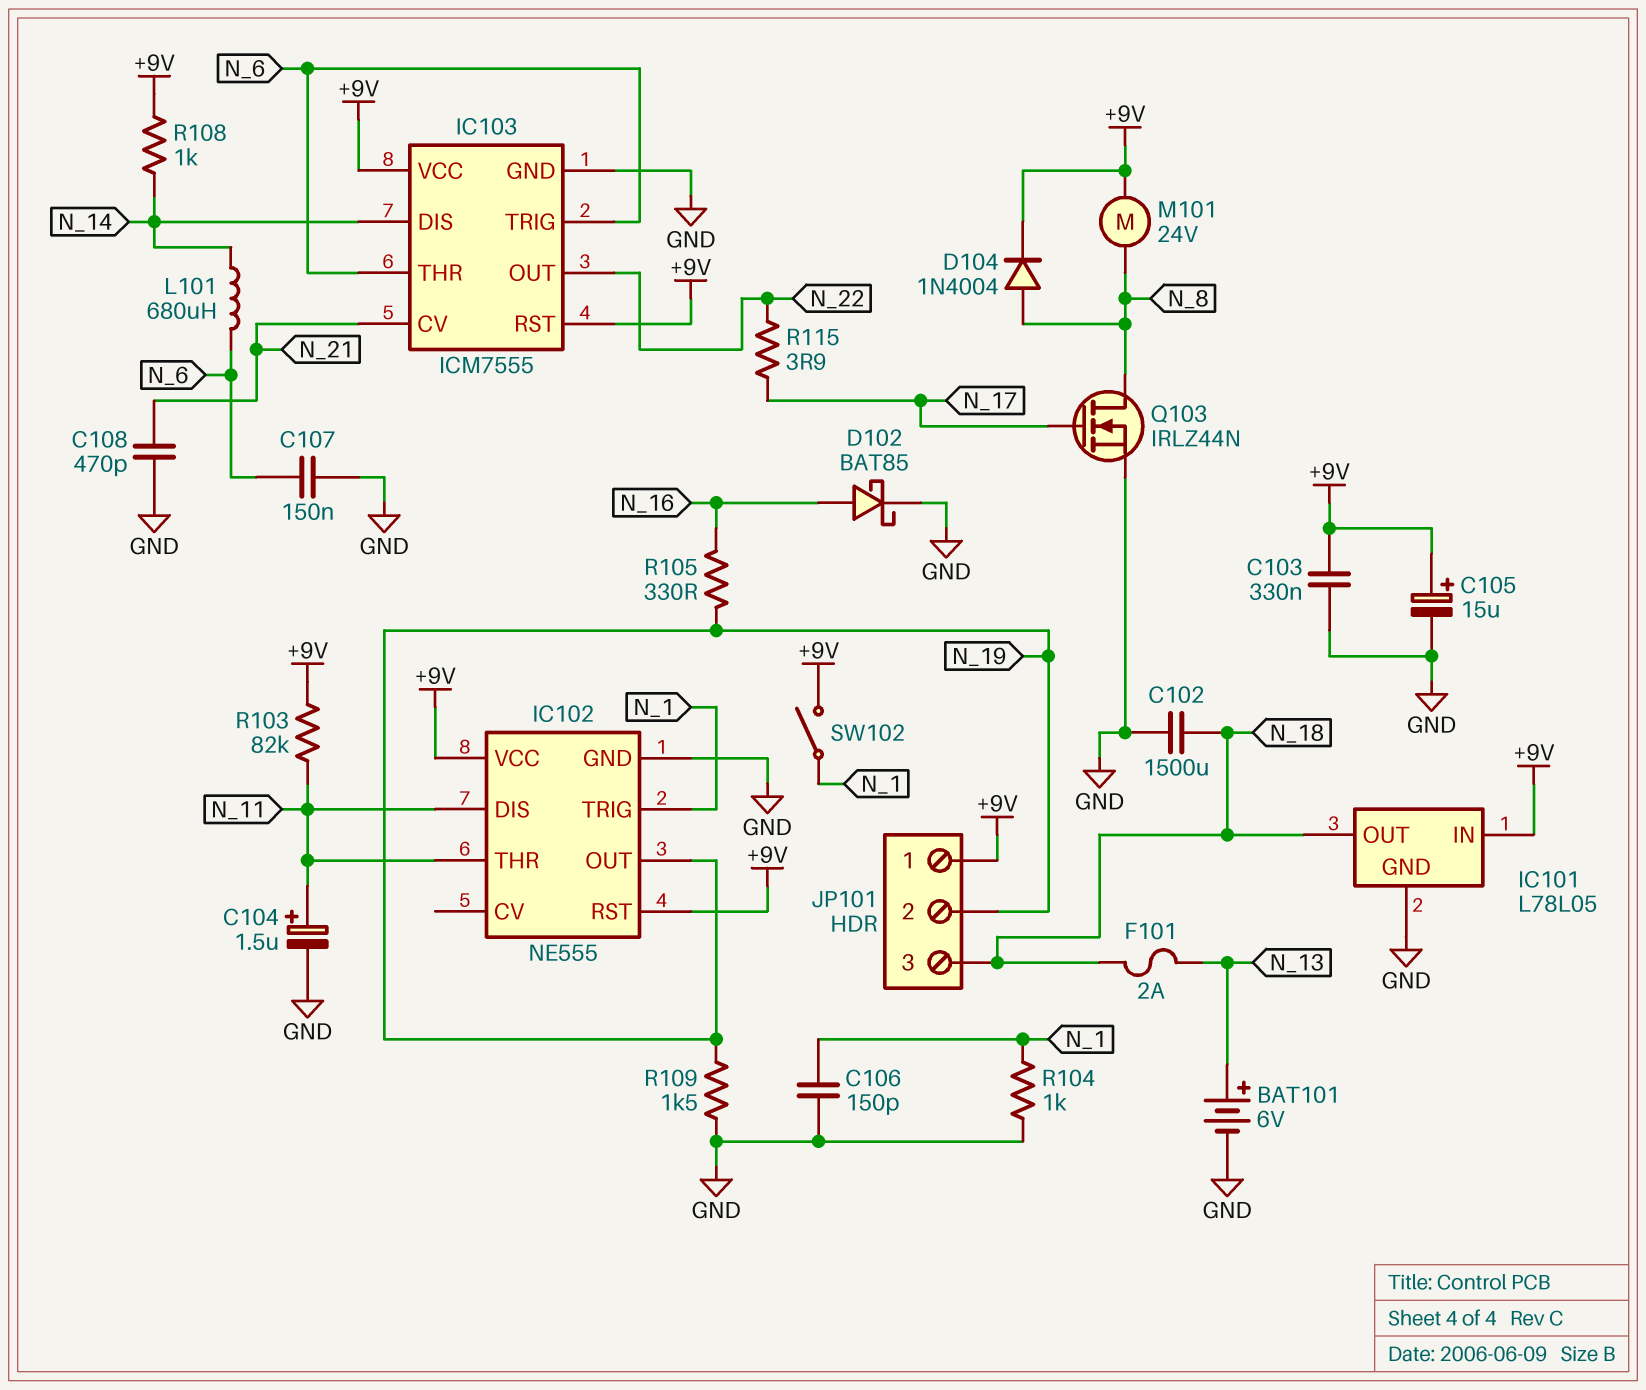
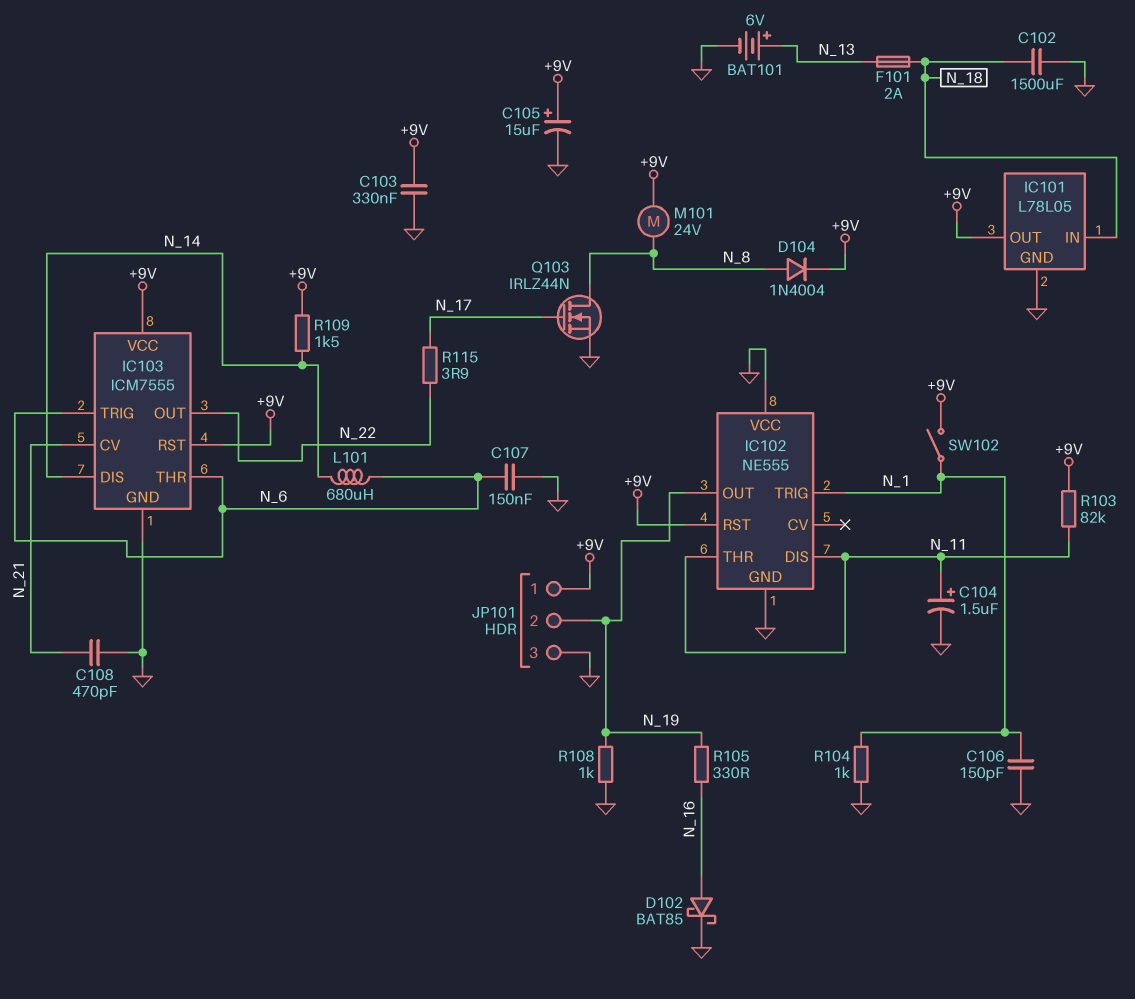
IC101 pin IN: +9V -> N_18
IC101 pin OUT: N_18 -> +9V
IC102 pin VCC: +9V -> GND
JP101 pin 3: N_18 -> GND
R108: 1k (+9V, N_14) -> 1k (GND, N_19)
R109: 1.5k (GND, N_19) -> 1.5k (+9V, N_14)

